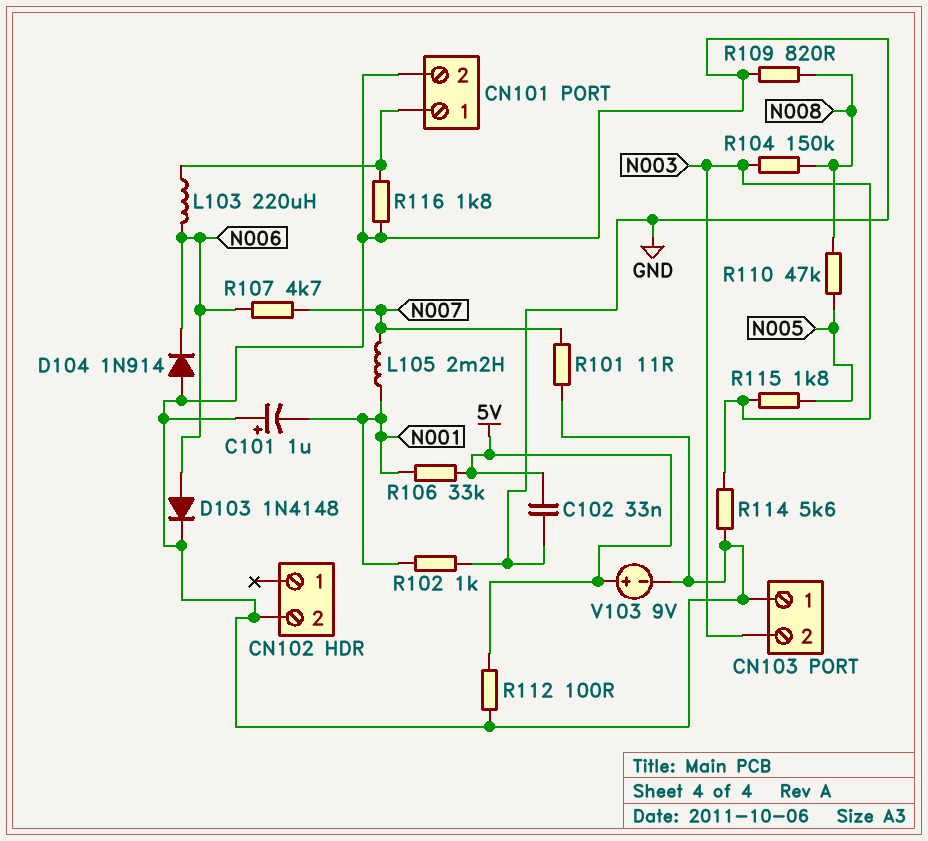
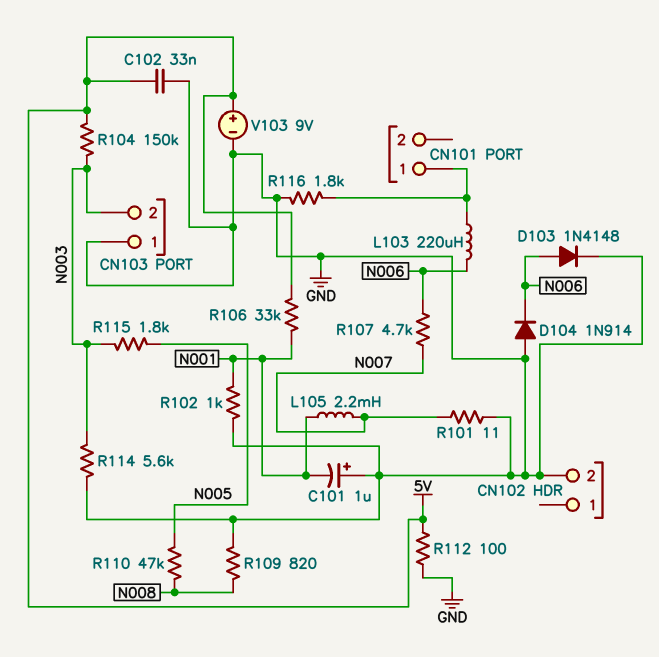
CN101 pin 2: GND -> none
R104: 150k (N003, N008) -> 150k (5V, N003)

